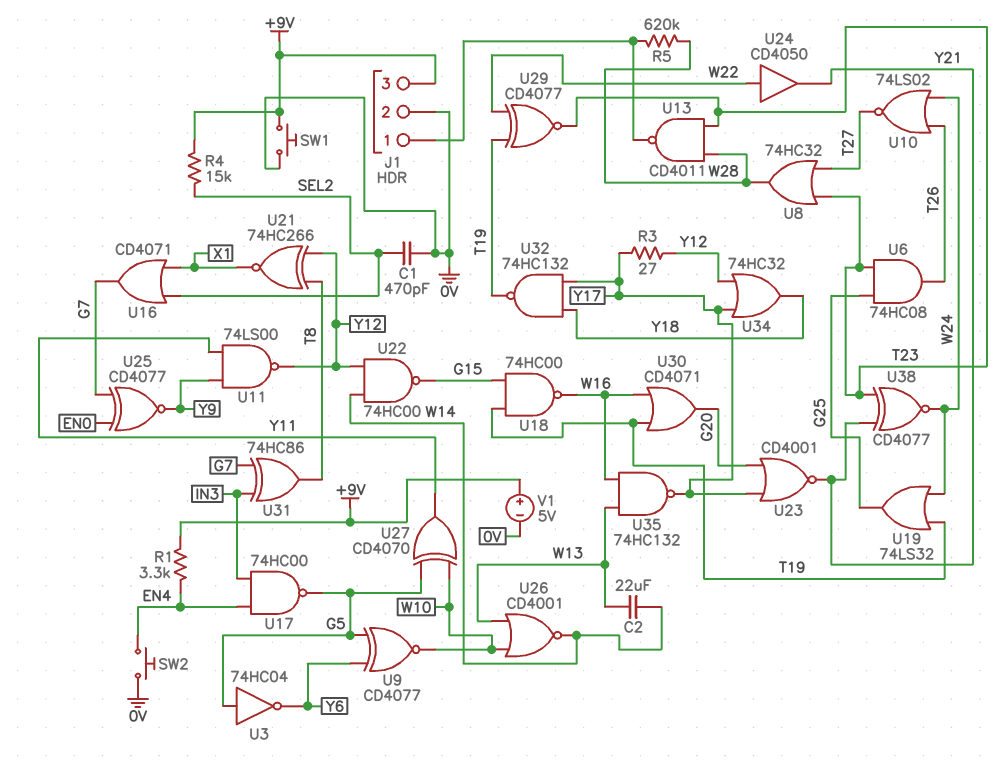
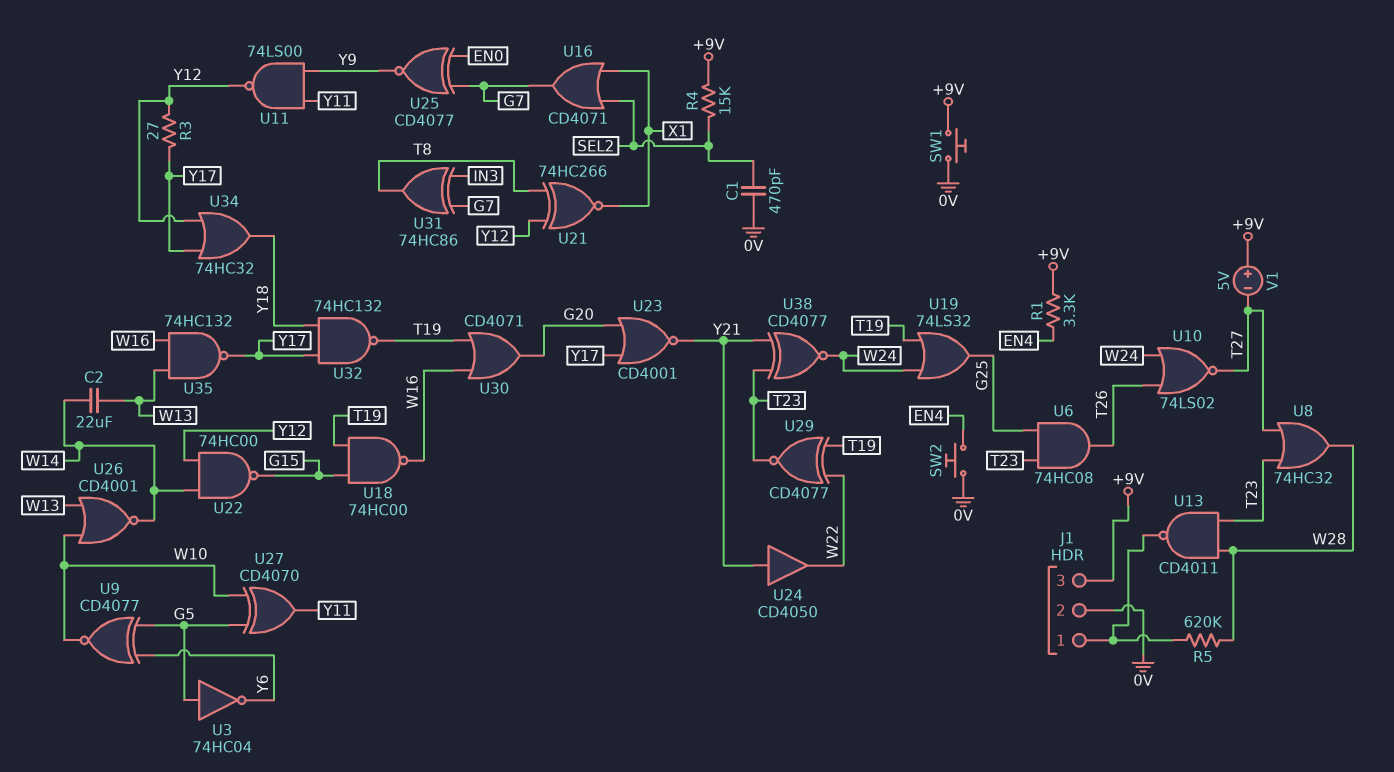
U17: NAND 74HC00 (in EN4, in IN3, out G5) -> none
U24: buffer CD4050 (in W22, out Y21) -> buffer CD4050 (in Y21, out W22)
V1: 5V (plus +9V, minus 0V) -> 5V (plus +9V, minus T27)

